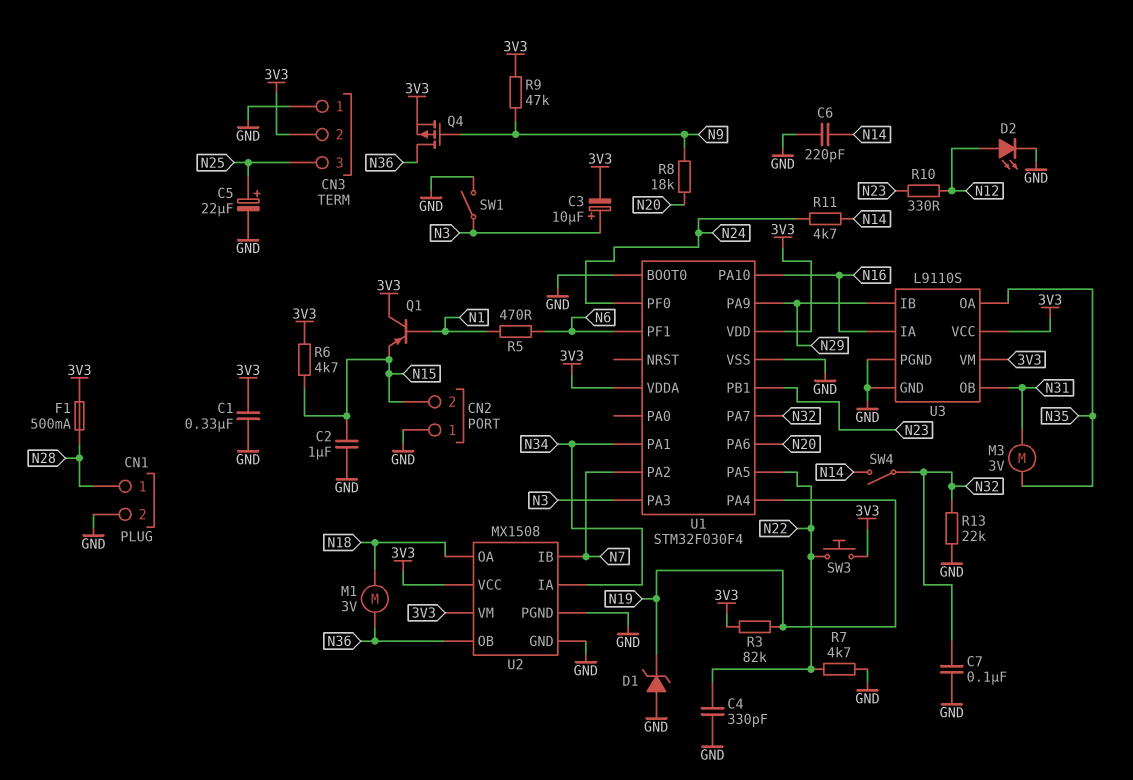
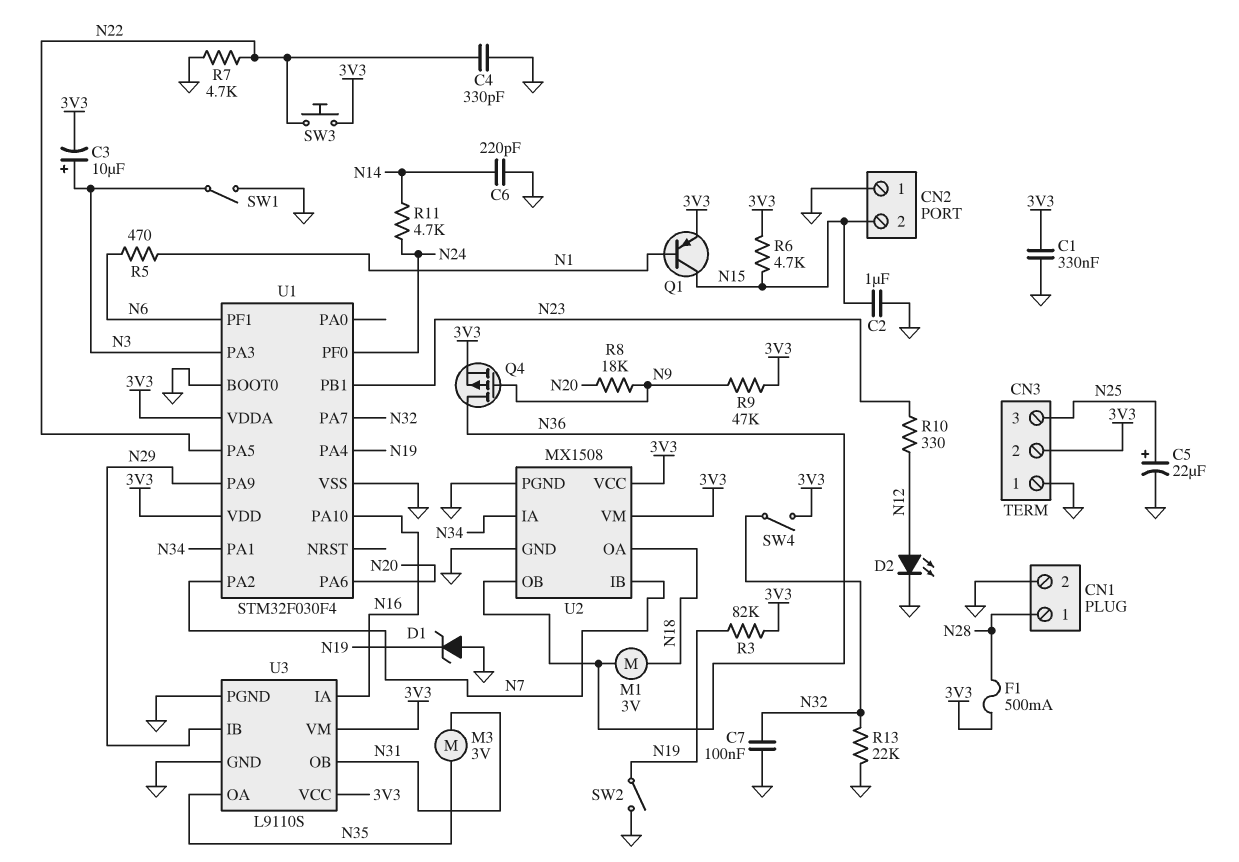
Q1: PNP (B N1, C 3V3, E N15) -> PNP (B N1, C N15, E 3V3)
SW2: none -> switch (GND, N19)
SW4: switch (N14, N32) -> switch (3V3, N32)

